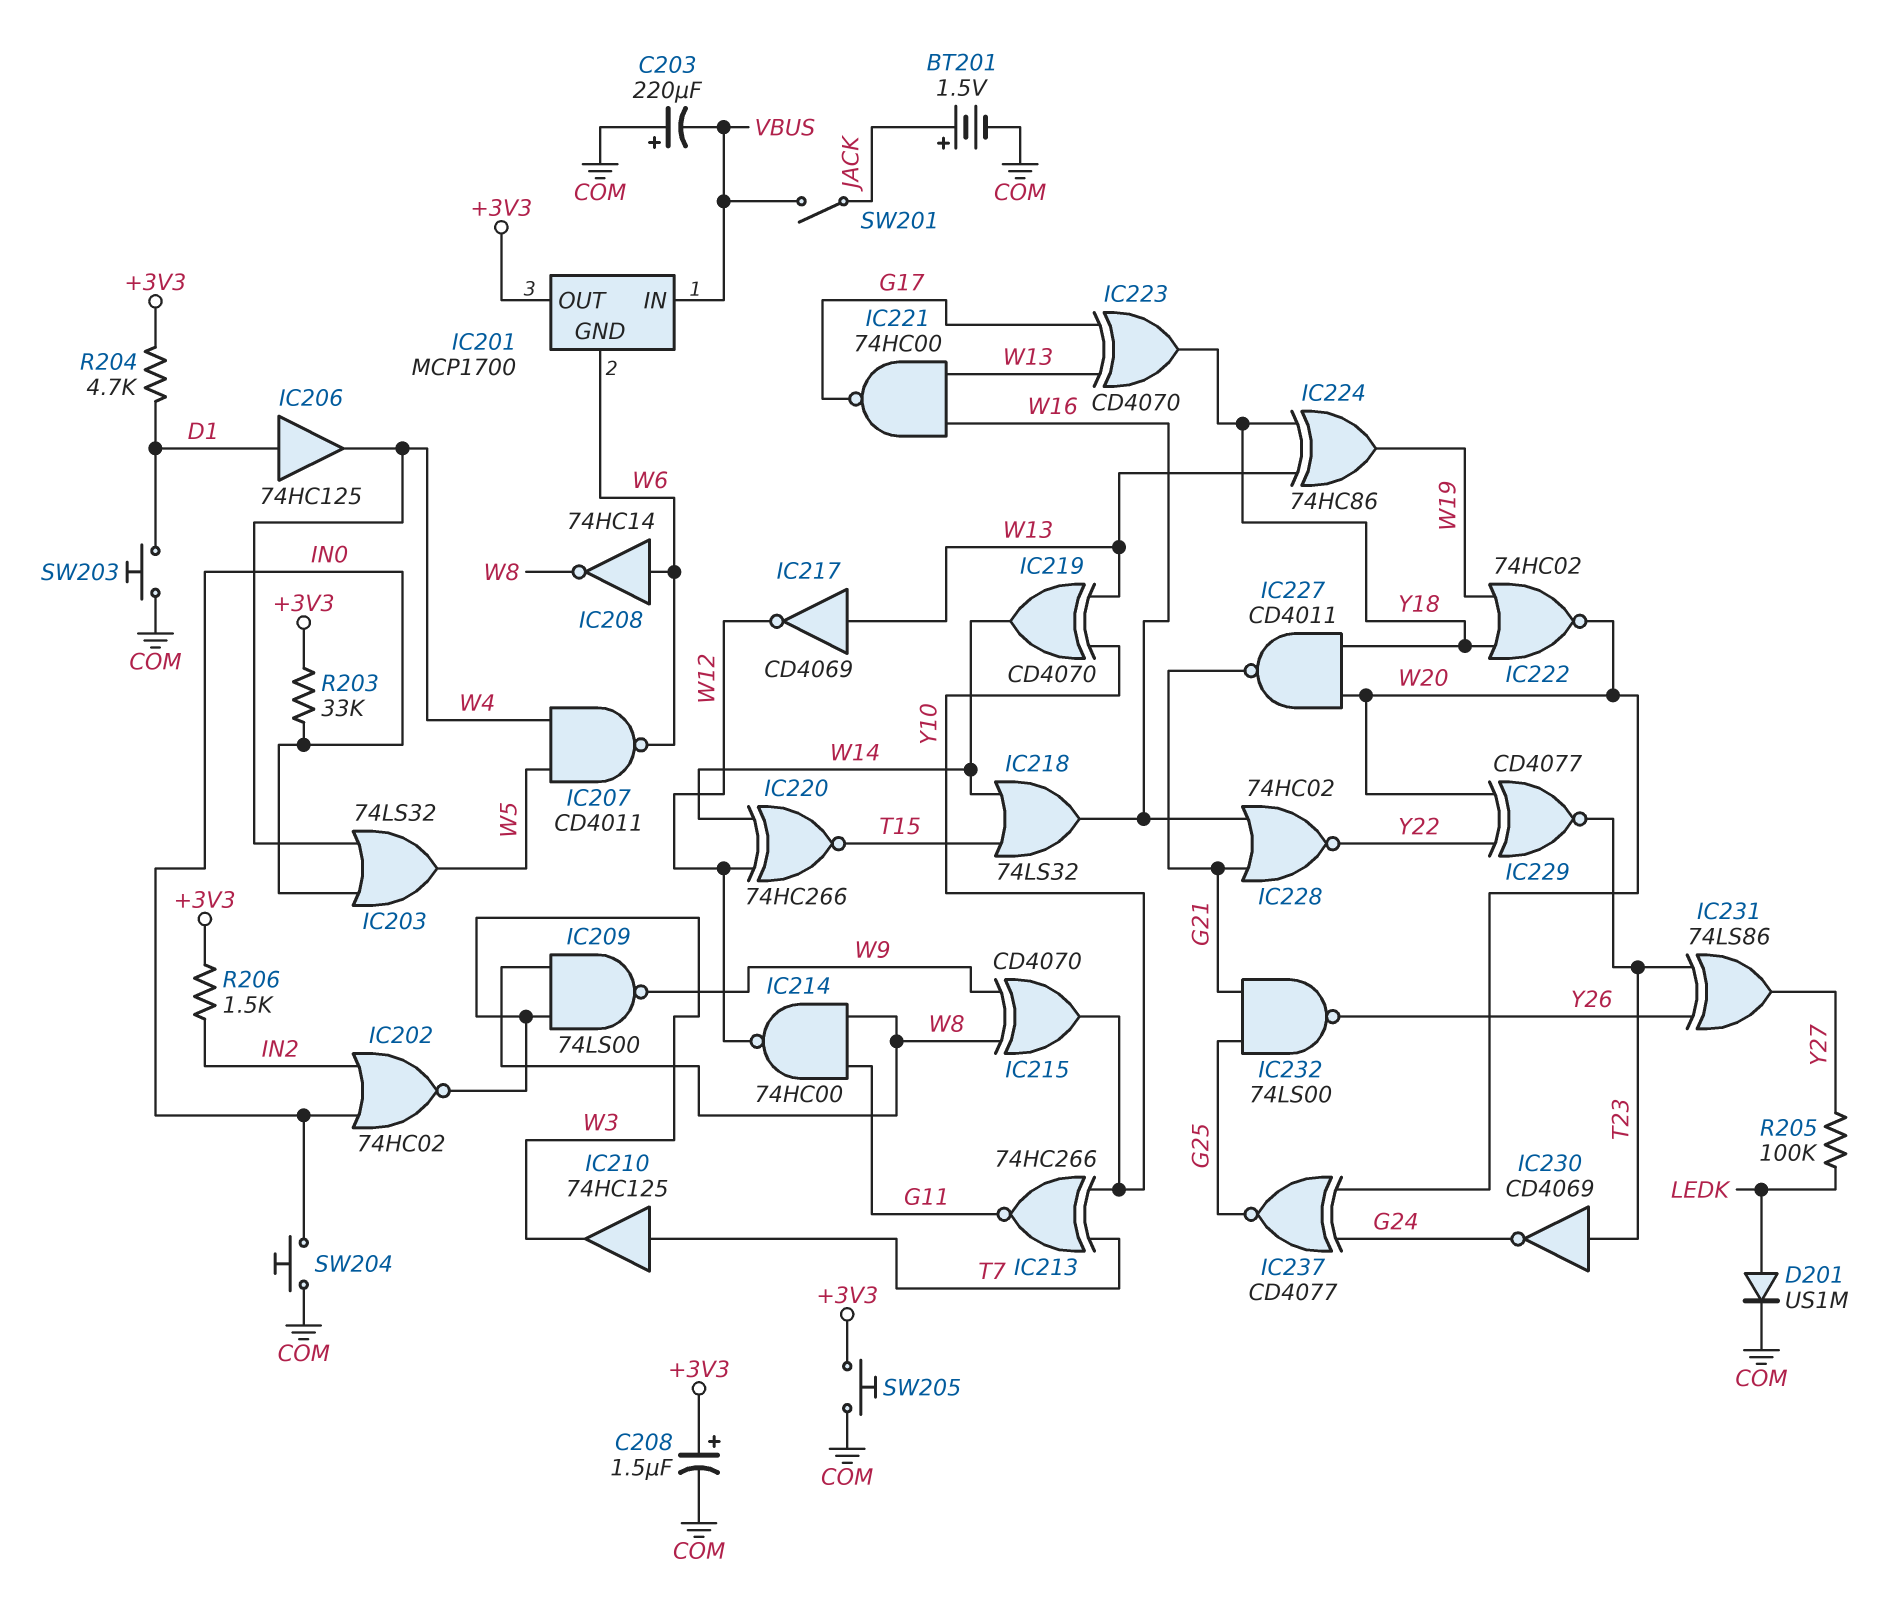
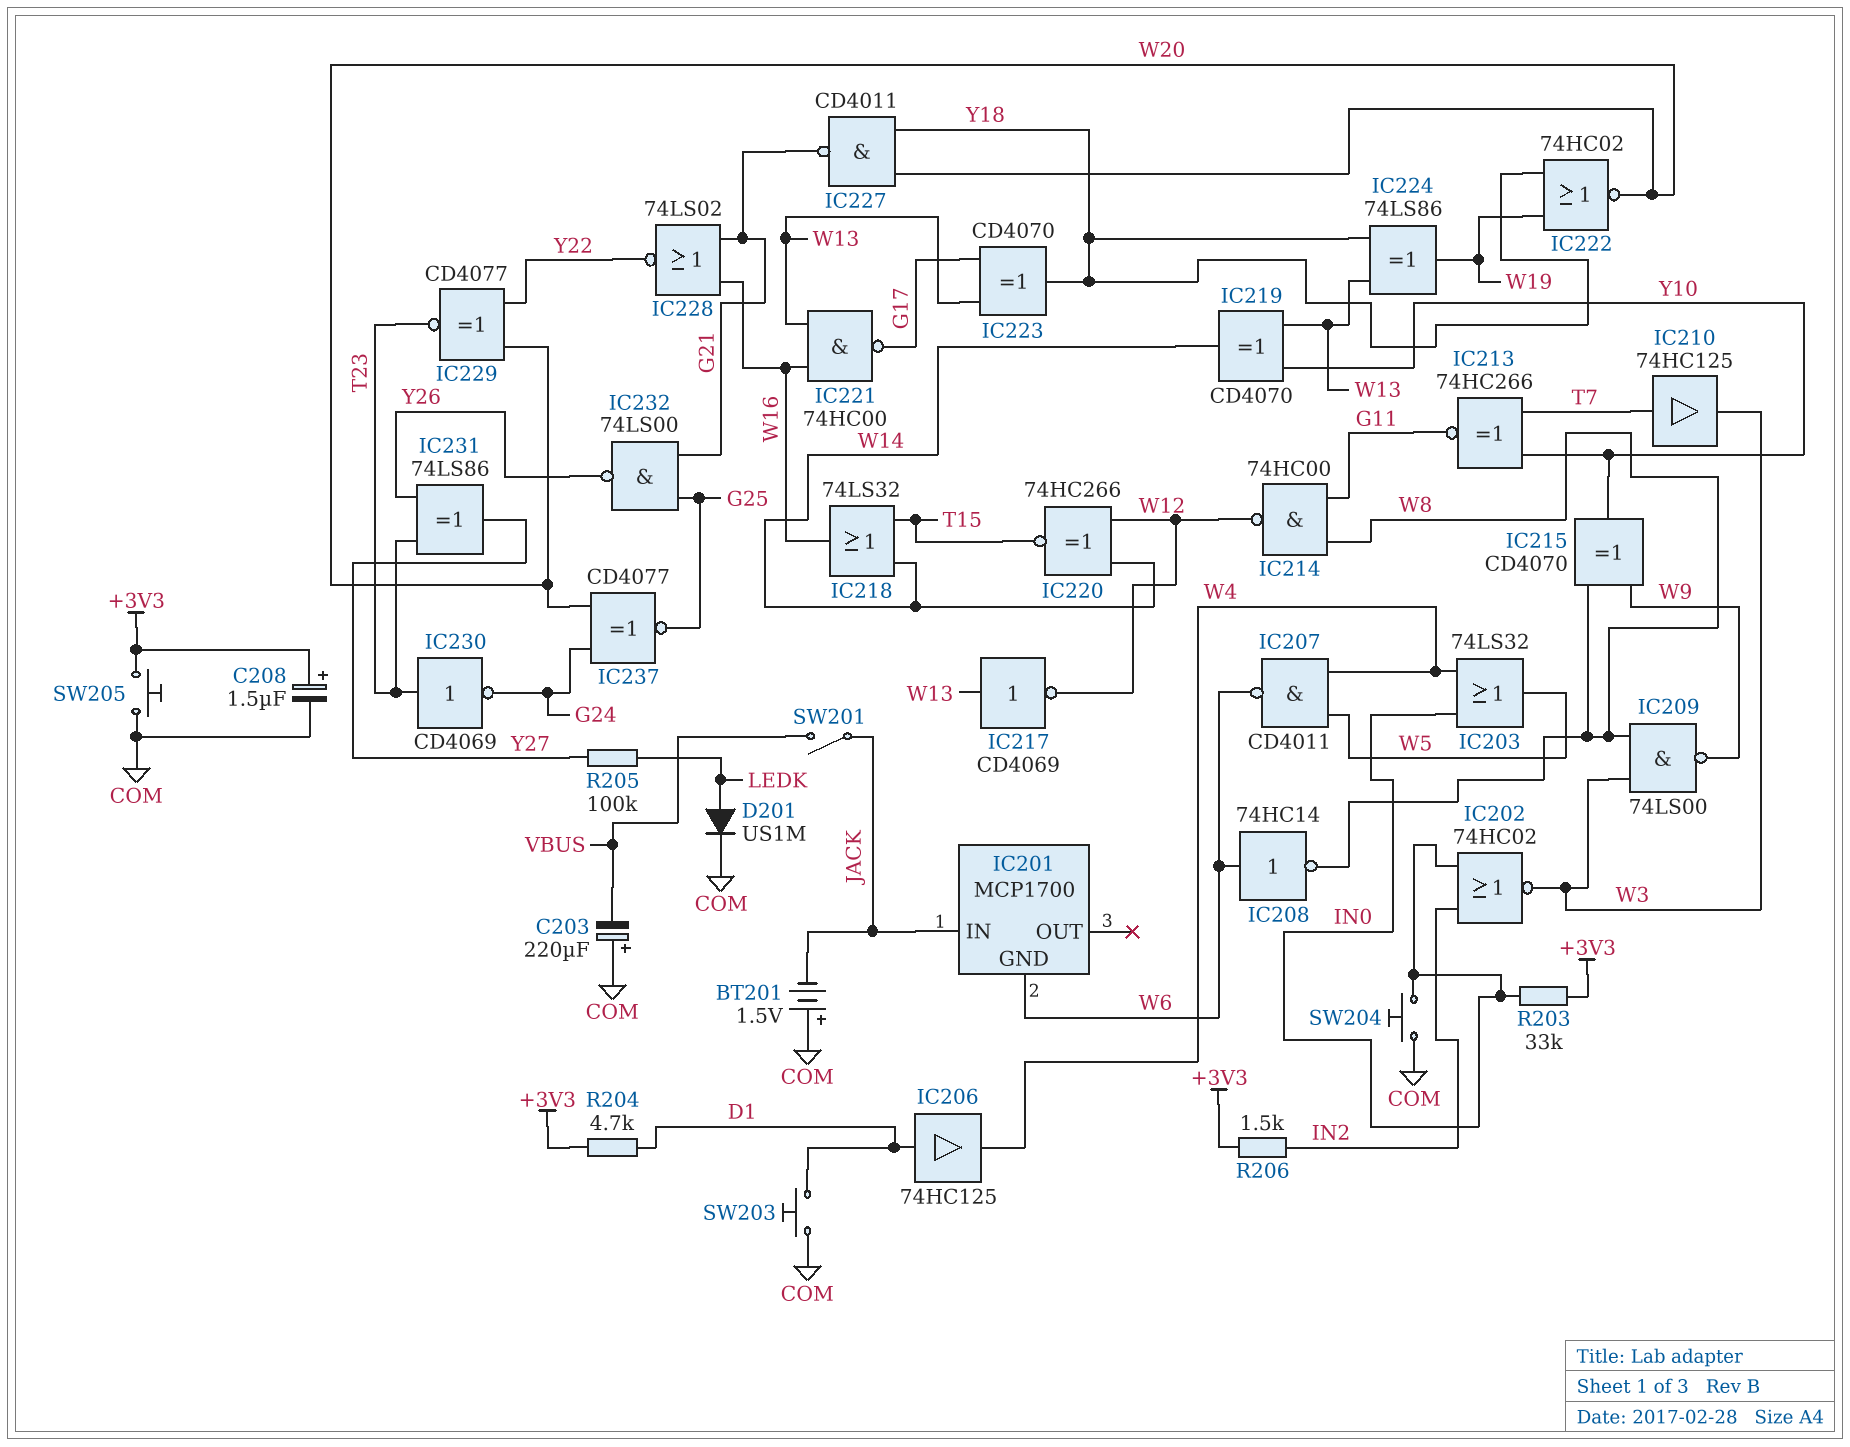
BT201: 1.5V (plus JACK, minus COM) -> 1.5V (plus COM, minus JACK)
IC201 pin IN: VBUS -> JACK
IC201 pin OUT: +3V3 -> none
IC224: XOR 74HC86 (in W13, in Y18, out W19) -> XOR 74LS86 (in W13, in Y18, out W19)
IC228: NOR 74HC02 (in G21, in W16, out Y22) -> NOR 74LS02 (in G21, in W16, out Y22)

